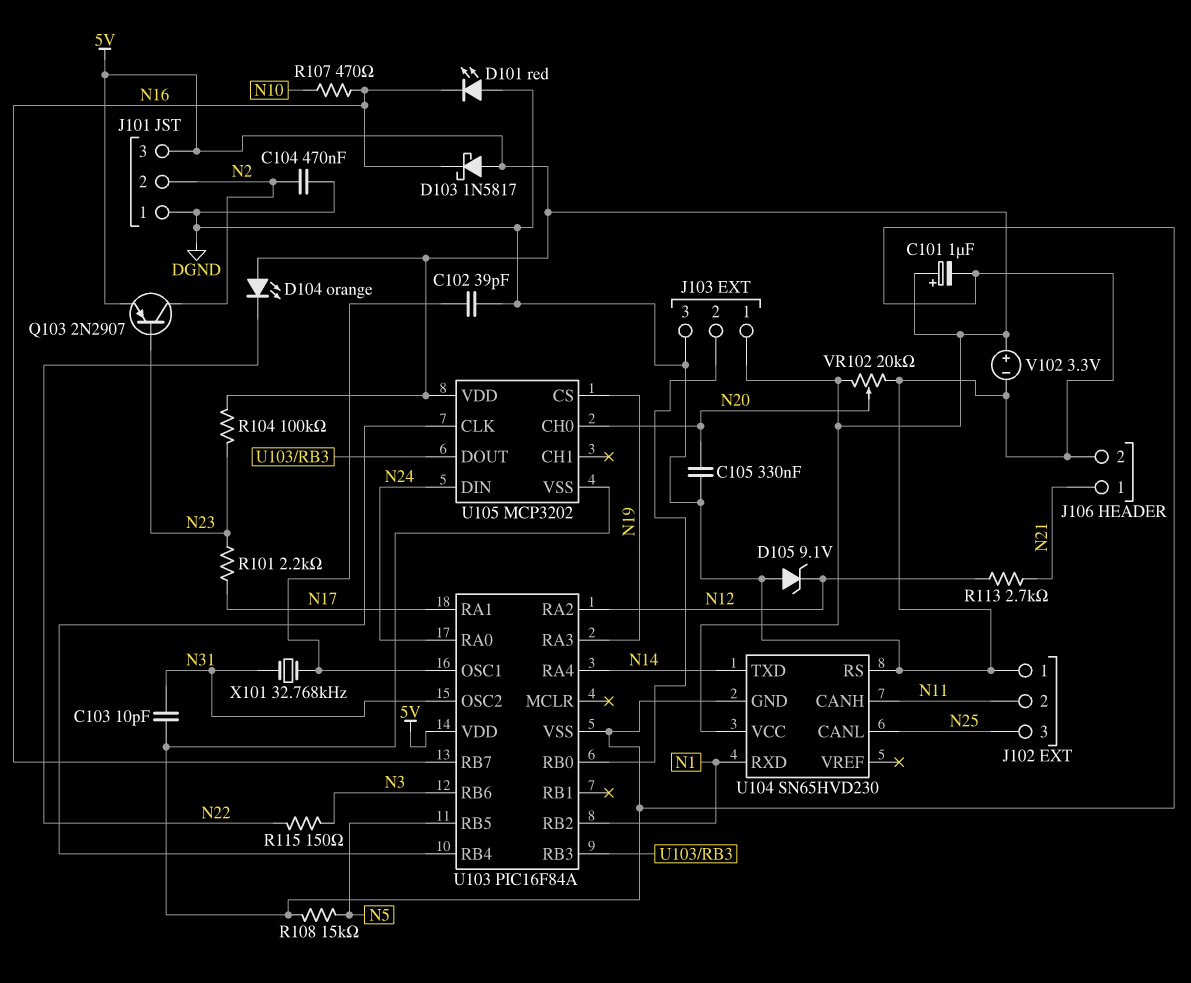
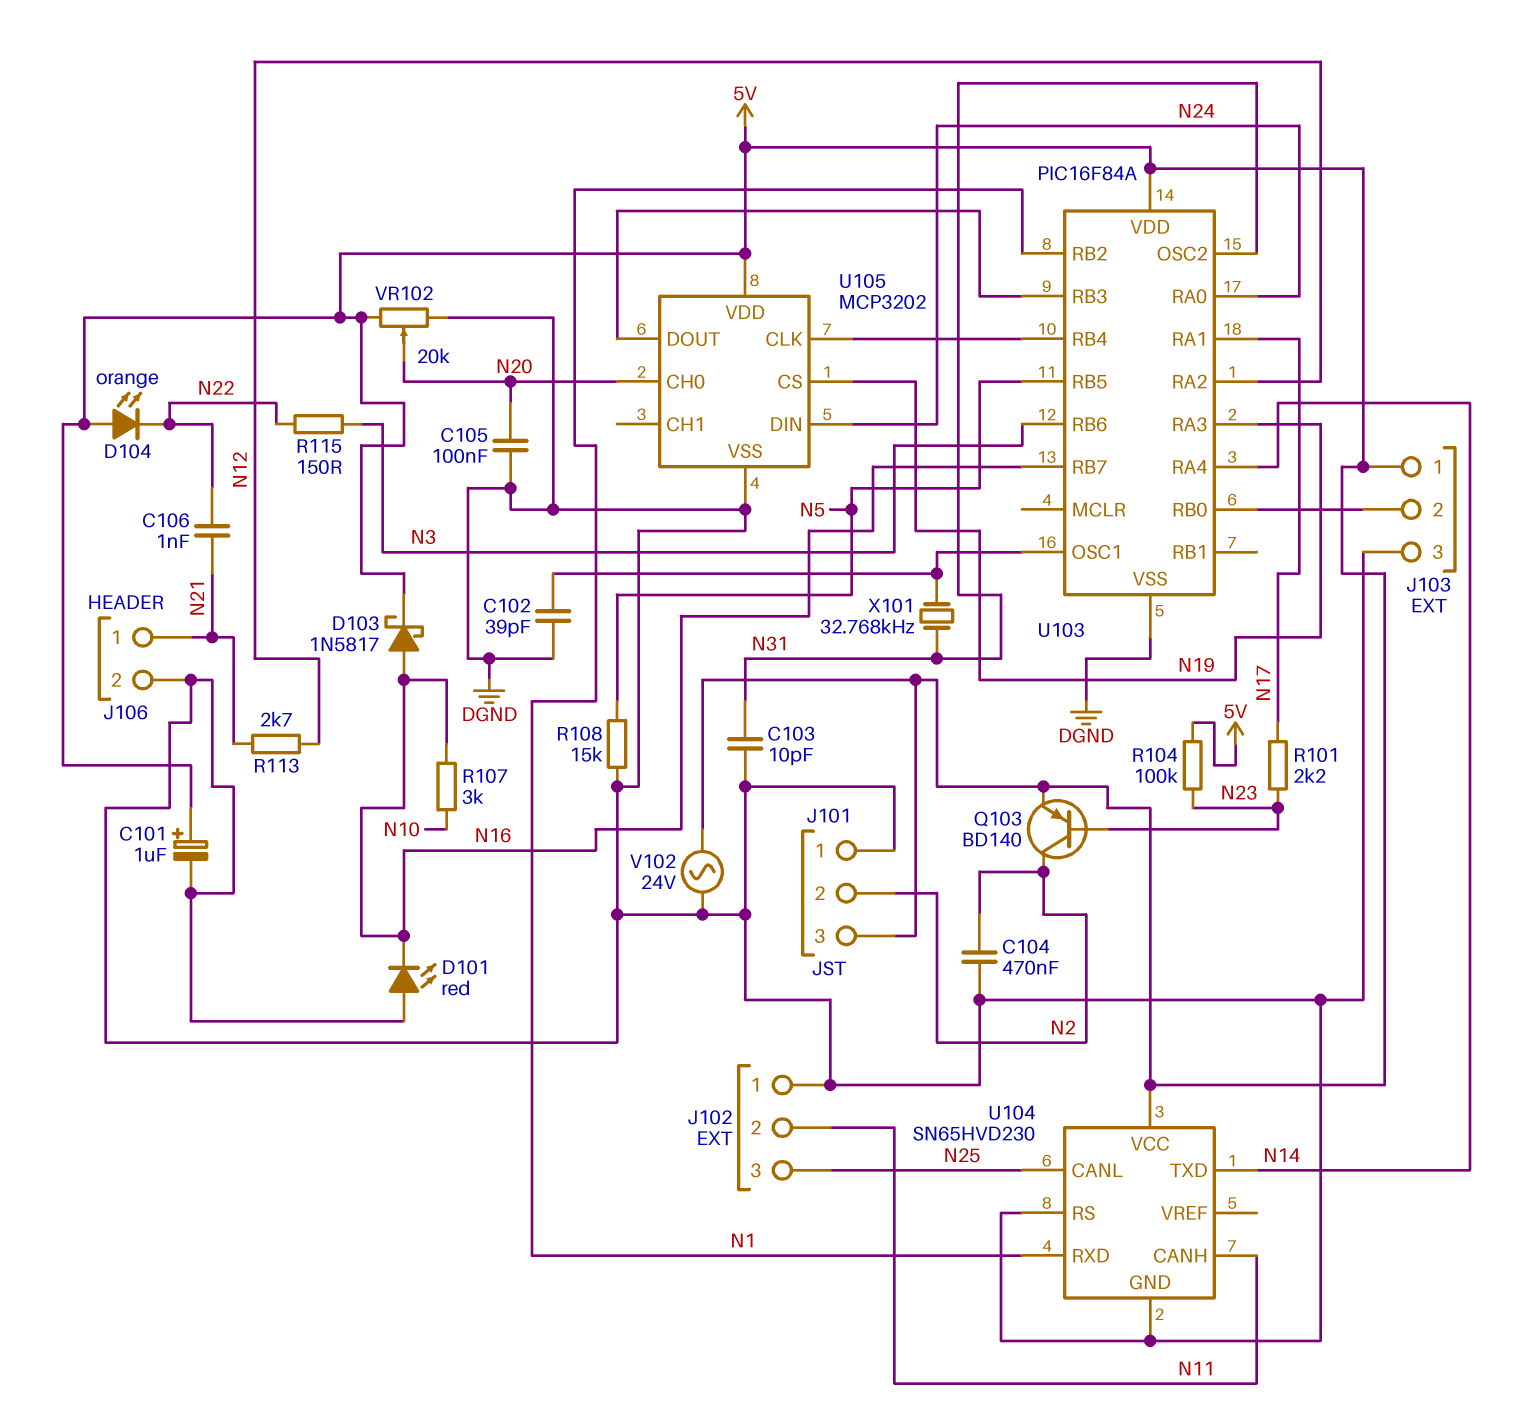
C105: 330nF (DGND, N20) -> 100nF (DGND, N20)
C106: none -> 1nF (N21, N22)
D103: schottky 1N5817 (A 5V, K N16) -> schottky 1N5817 (A N16, K 5V)
D105: zener 9.1V (A DGND, K N12) -> none
Q103: PNP 2N2907 (B N23, C N2, E 5V) -> PNP BD140 (B N23, C N2, E 5V)
R107: 470 (N10, N16) -> 3k (N10, N16)
V102: 3.3V (plus 5V, minus DGND) -> AC 24V (5V, DGND)

